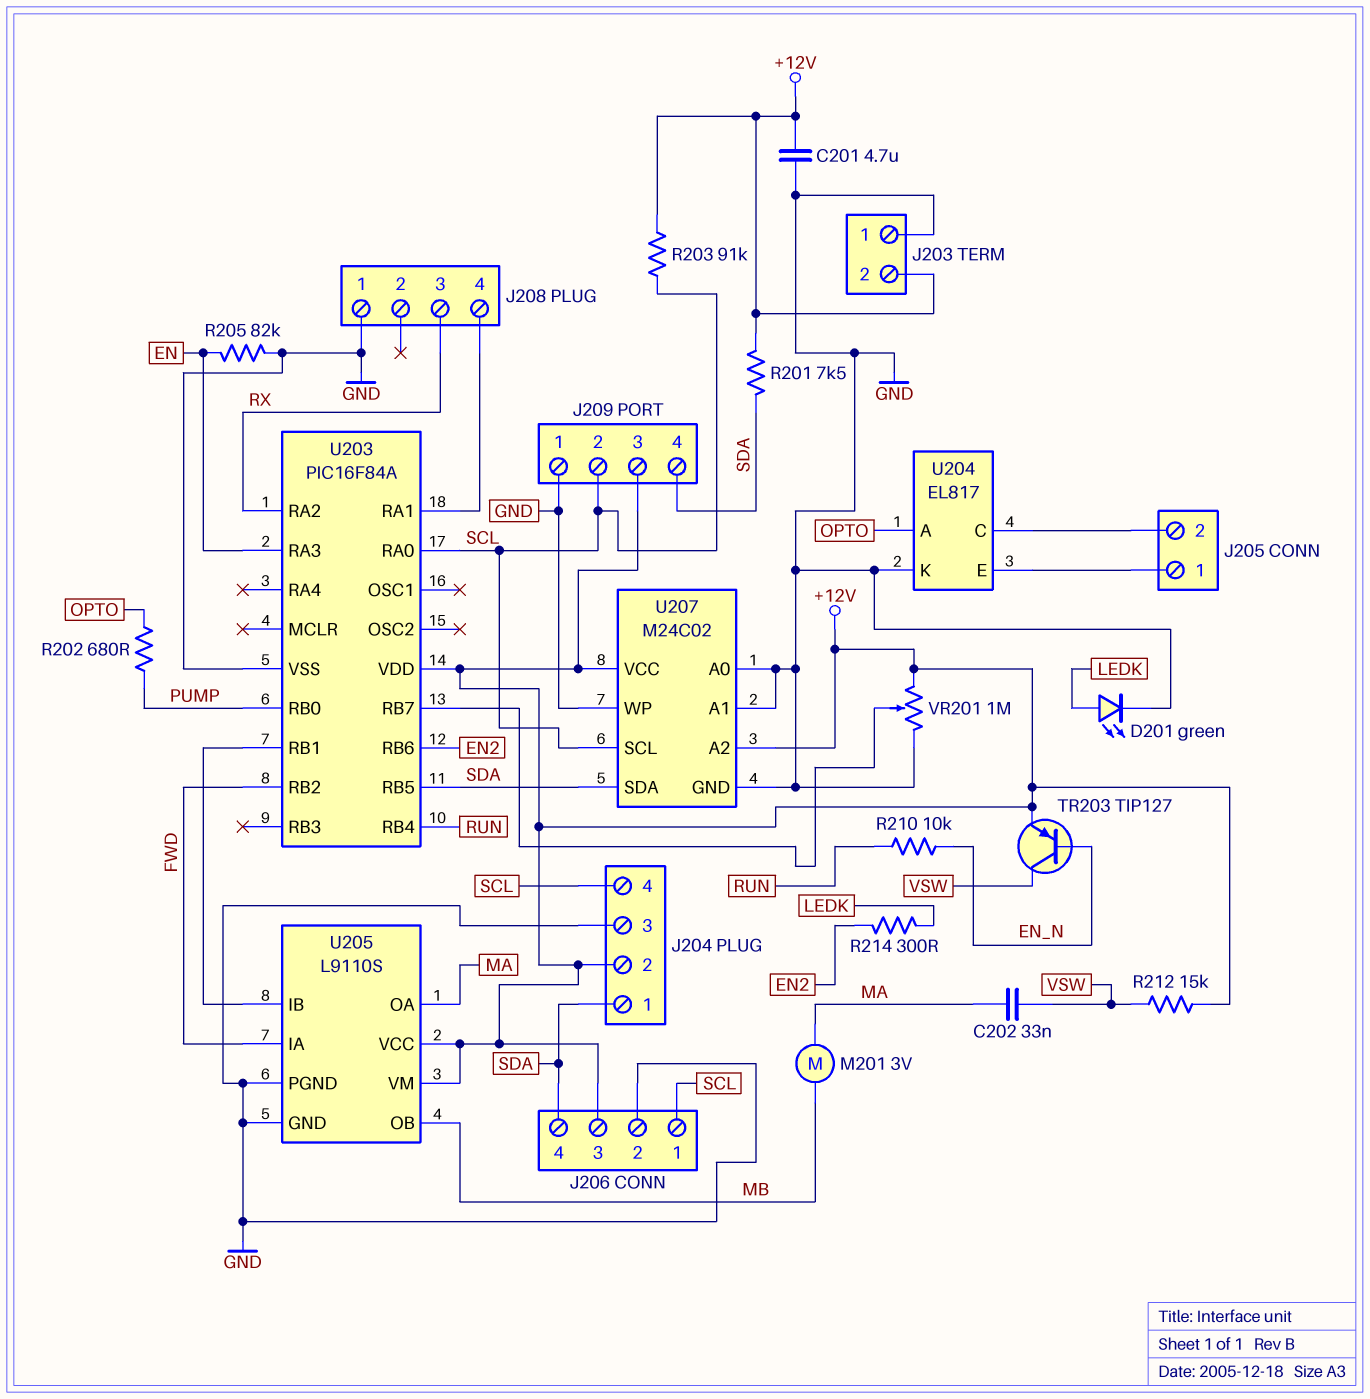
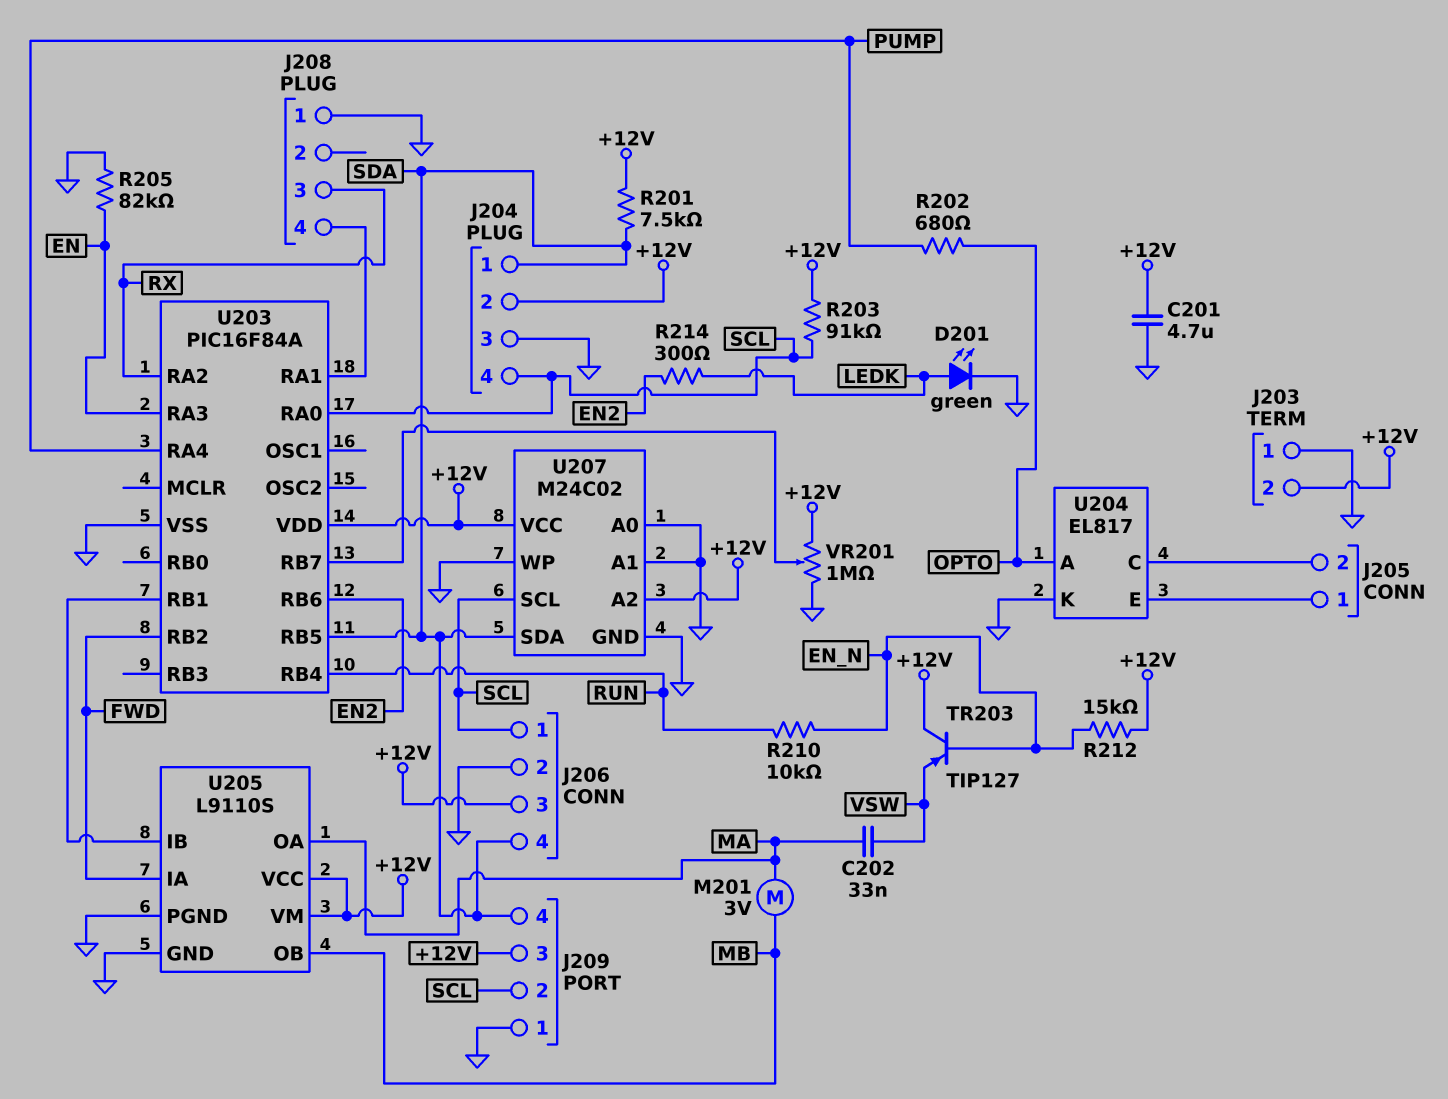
R212: 15k (+12V, VSW) -> 15k (+12V, EN_N)
TR203: PNP TIP127 (B EN_N, C VSW, E +12V) -> PNP TIP127 (B EN_N, C +12V, E VSW)
U203 pin RA4: none -> PUMP
U203 pin RB0: PUMP -> none

